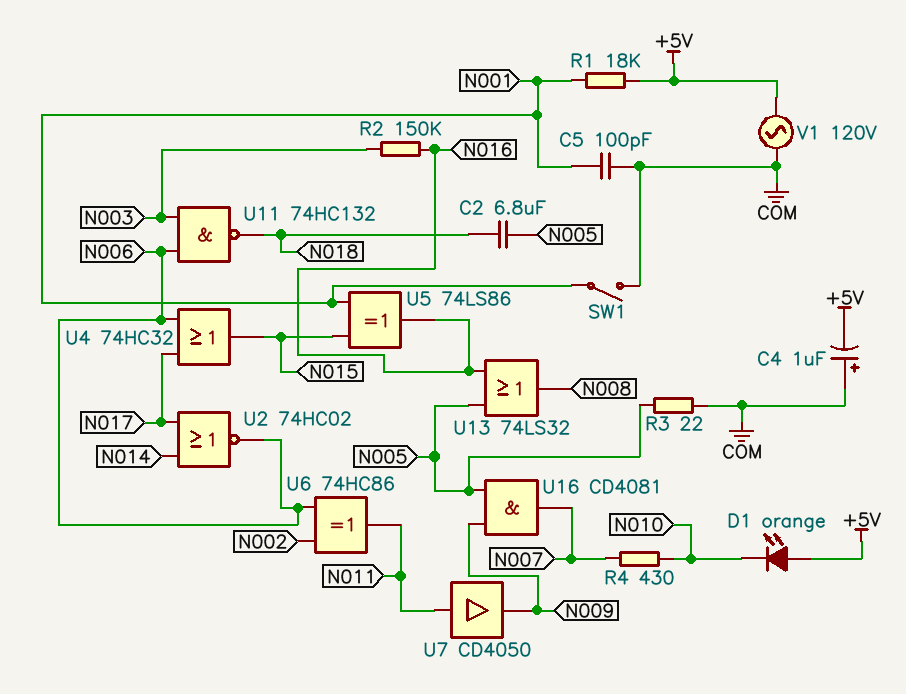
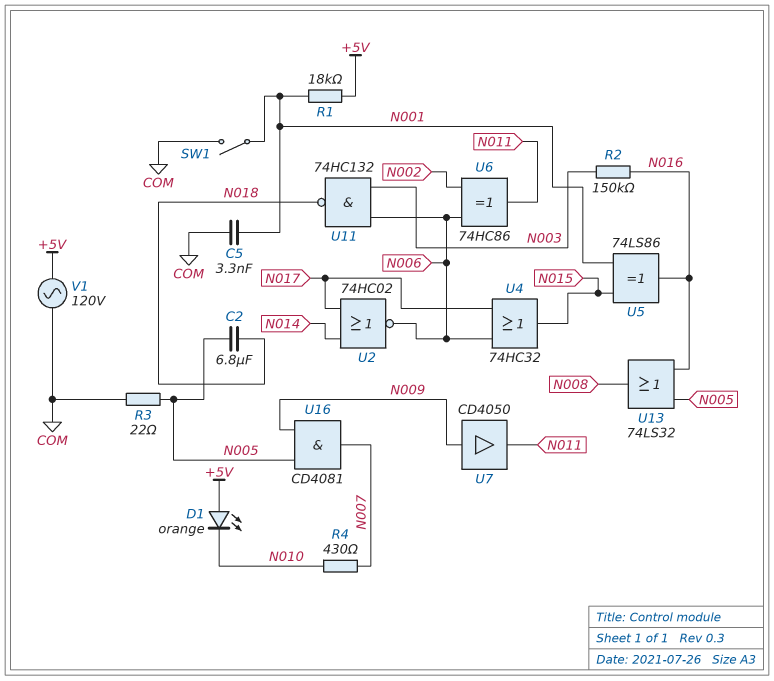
C4: 1uF (plus COM, minus +5V) -> none
C5: 100pF (COM, N001) -> 3.3nF (COM, N001)
U7: buffer CD4050 (in N011, out N009) -> buffer CD4050 (in N009, out N011)

